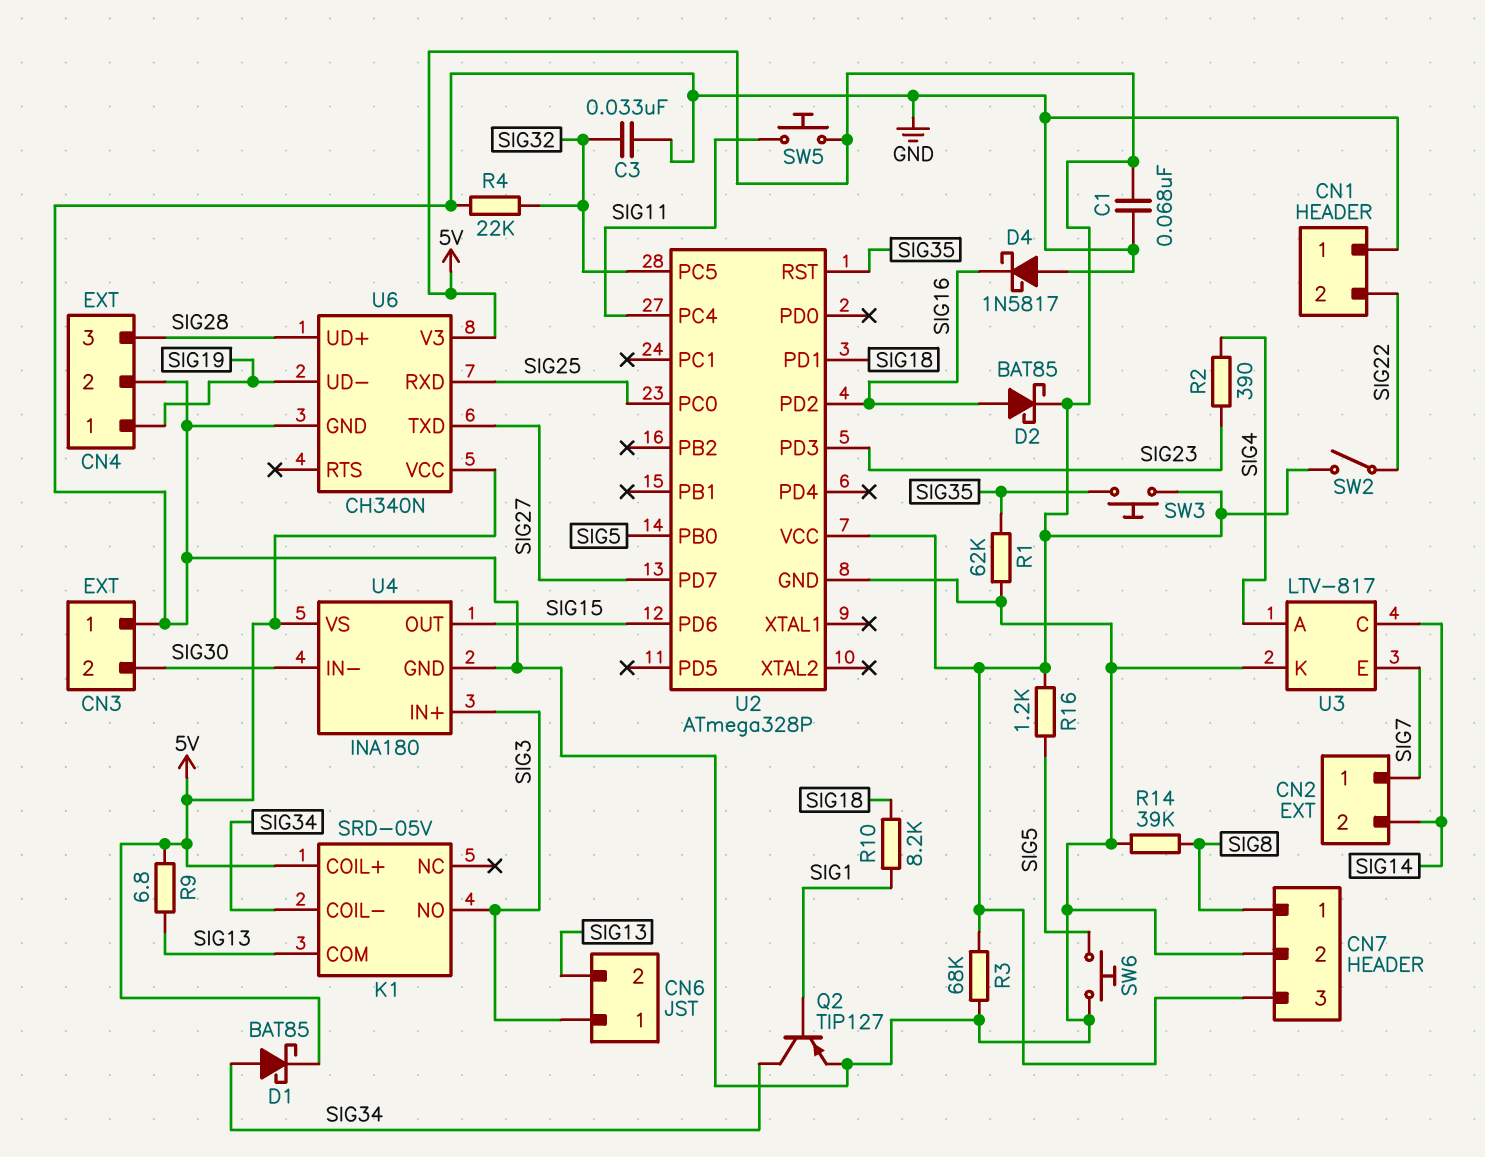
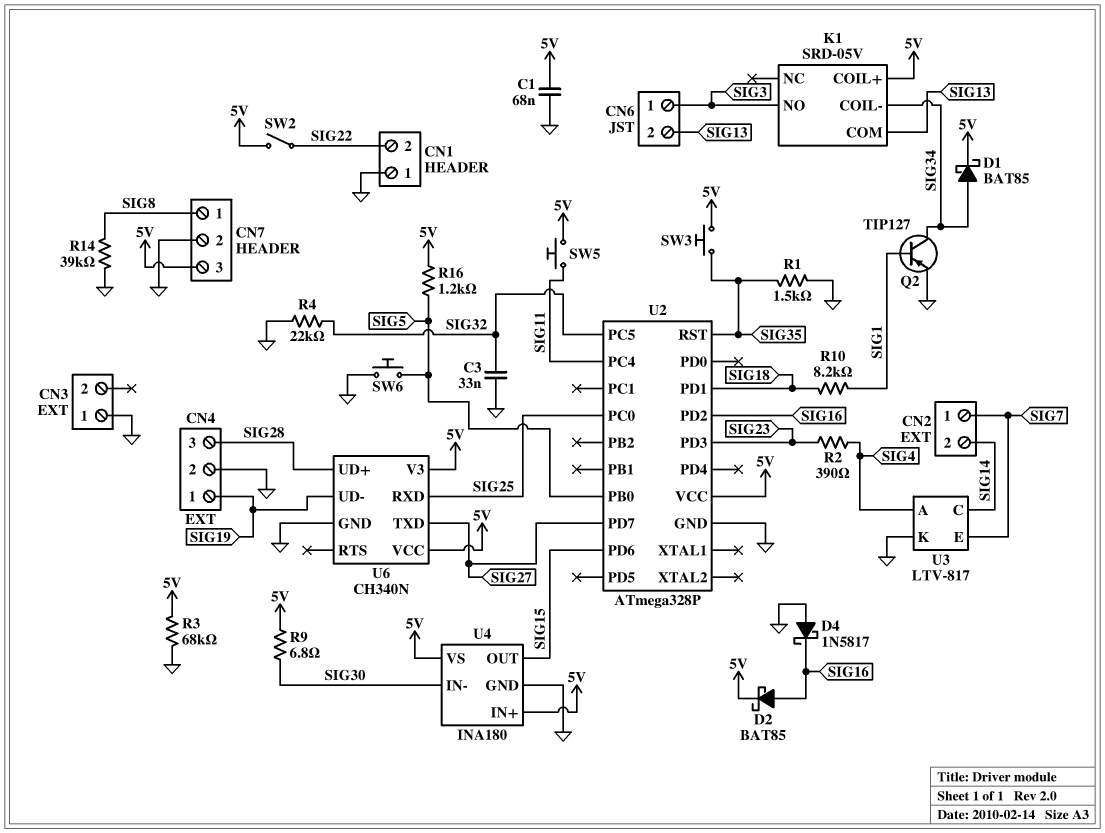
CN3 pin 2: SIG30 -> none
R1: 62k (GND, SIG35) -> 1.5k (GND, SIG35)
R9: 6.8 (5V, SIG13) -> 6.8 (5V, SIG30)
U4 pin IN+: SIG3 -> 5V

